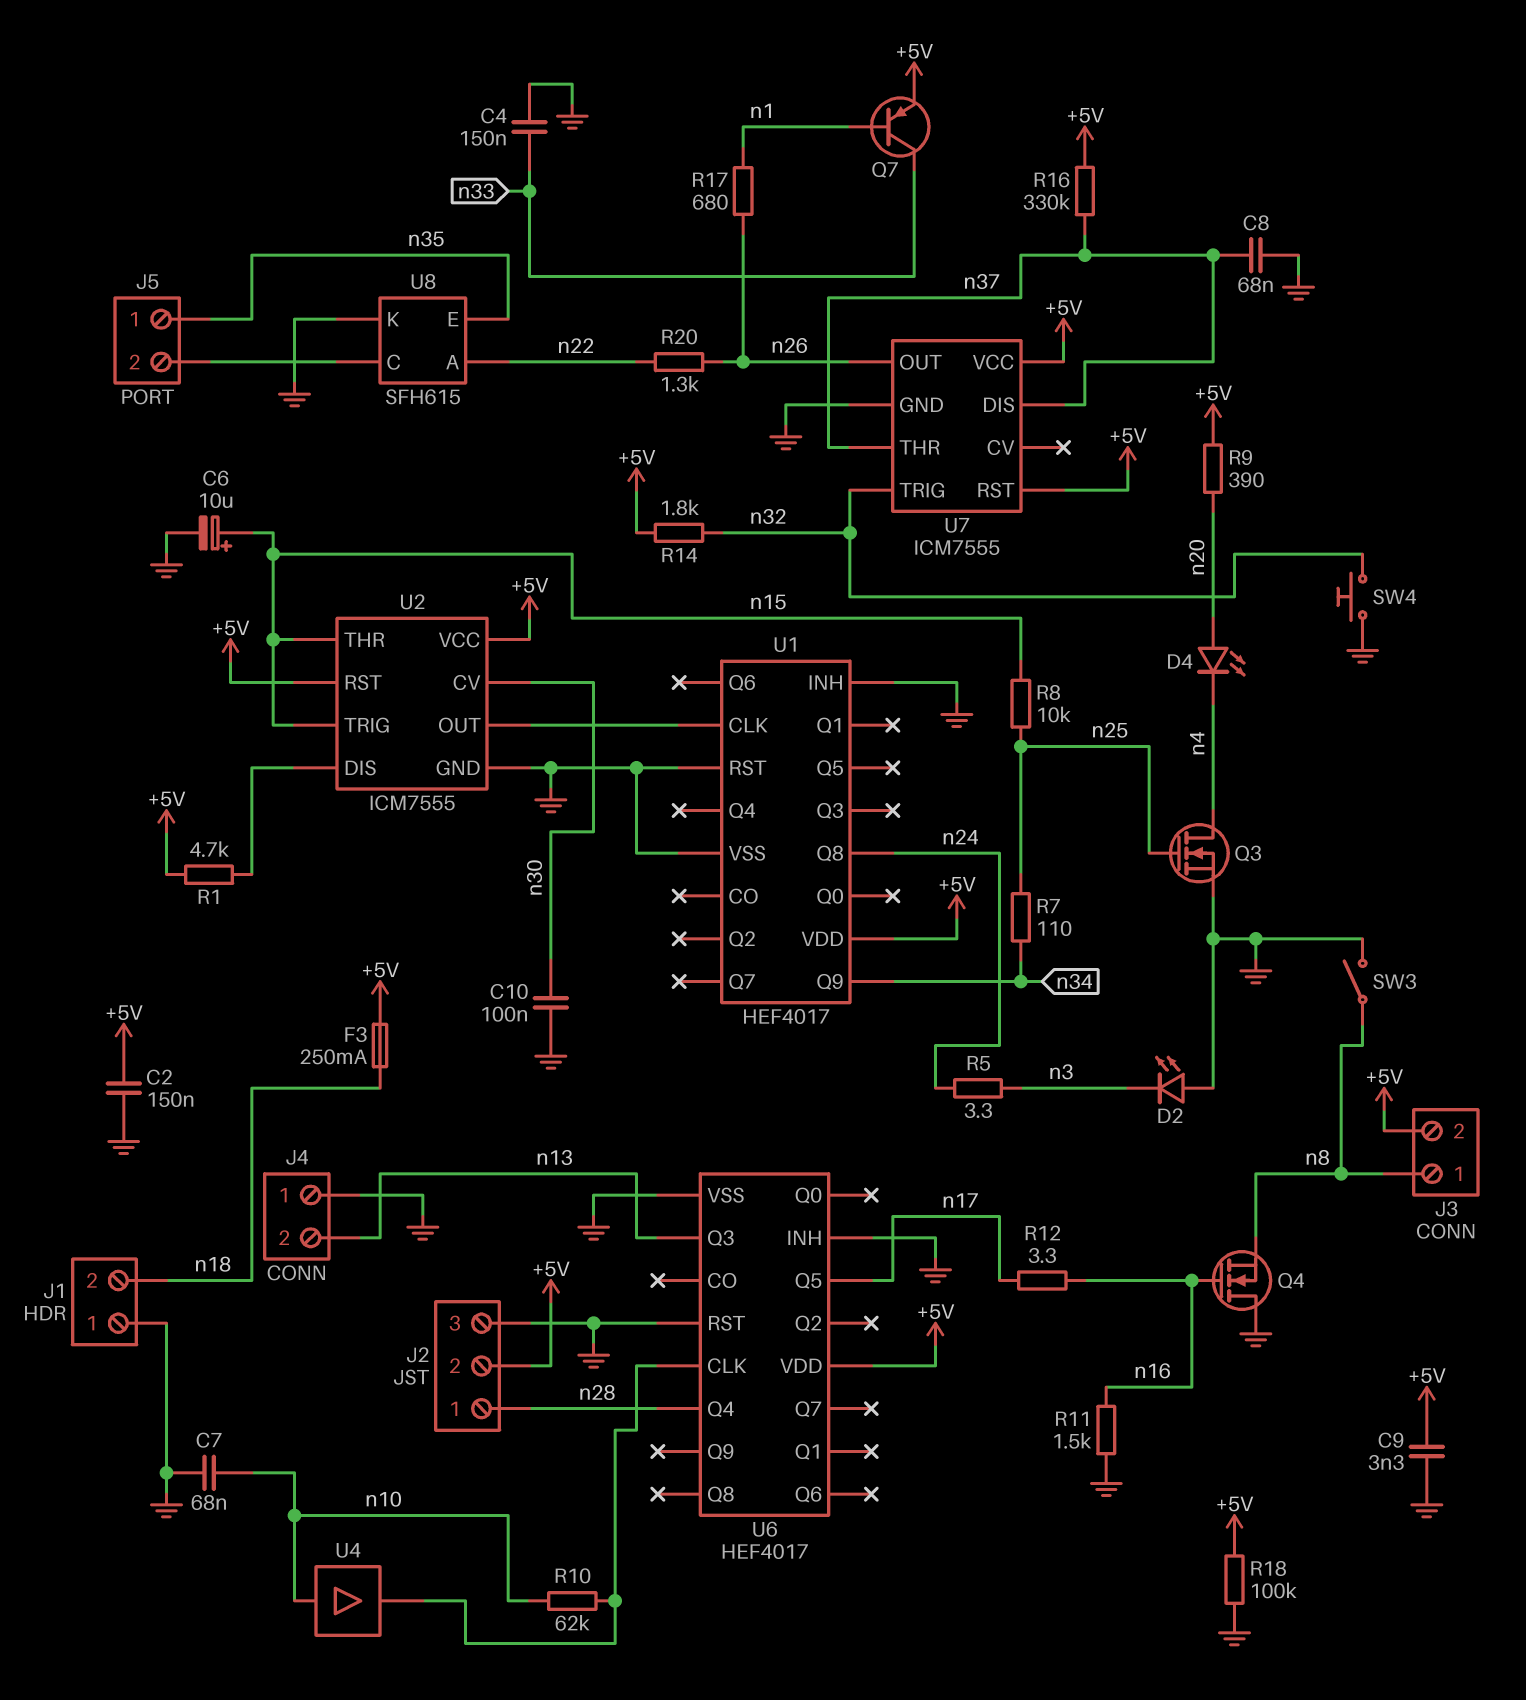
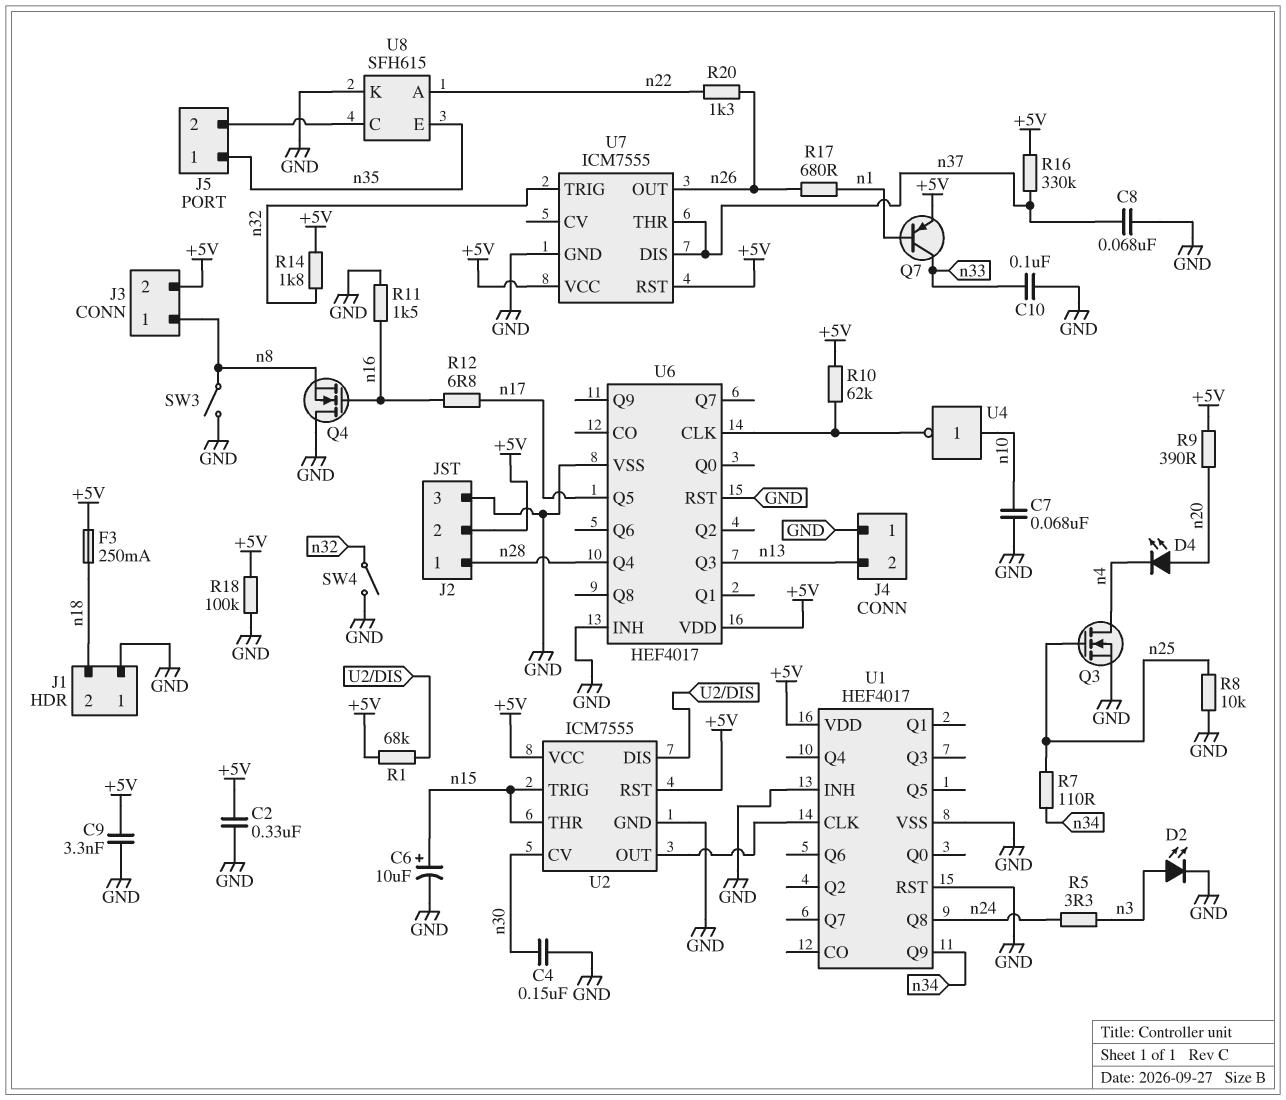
C2: 150nF (+5V, GND) -> 330nF (+5V, GND)
C4: 150nF (GND, n33) -> 150nF (GND, n30)
C10: 100nF (GND, n30) -> 100nF (GND, n33)
D2: LED (A GND, K n3) -> LED (A n3, K GND)
R1: 4.7k (+5V, U2/DIS) -> 68k (+5V, U2/DIS)
R8: 10k (n15, n25) -> 10k (GND, n25)
R10: 62k (U6/CLK, n10) -> 62k (+5V, U6/CLK)
R12: 3.3 (n16, n17) -> 6.8 (n16, n17)
SW4: button (GND, n32) -> switch (GND, n32)
U4: buffer (in n10, out U6/CLK) -> NOT (in n10, out U6/CLK)

